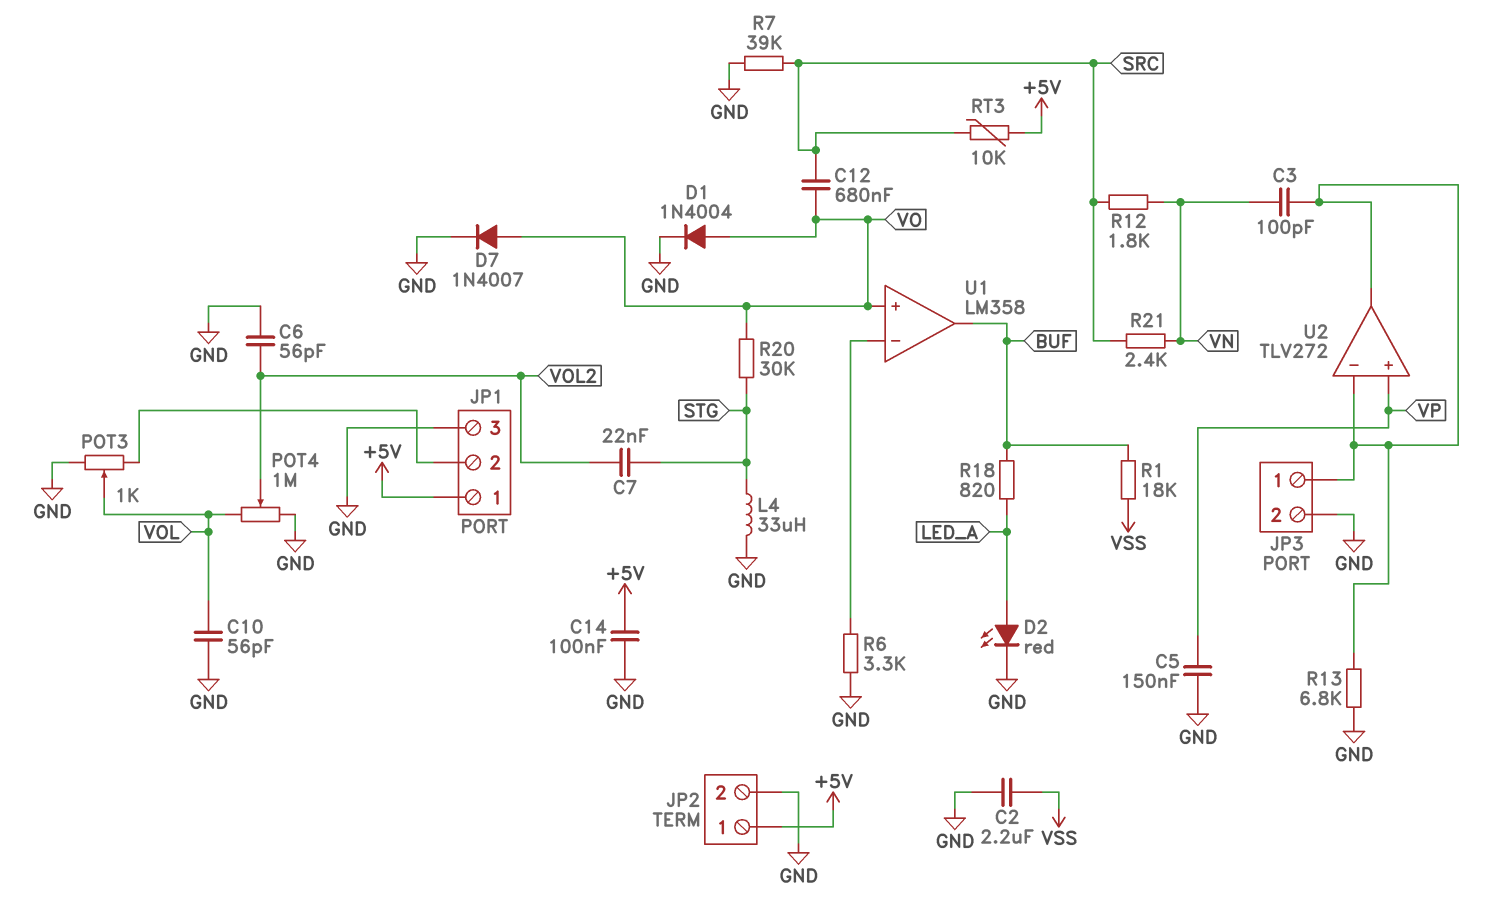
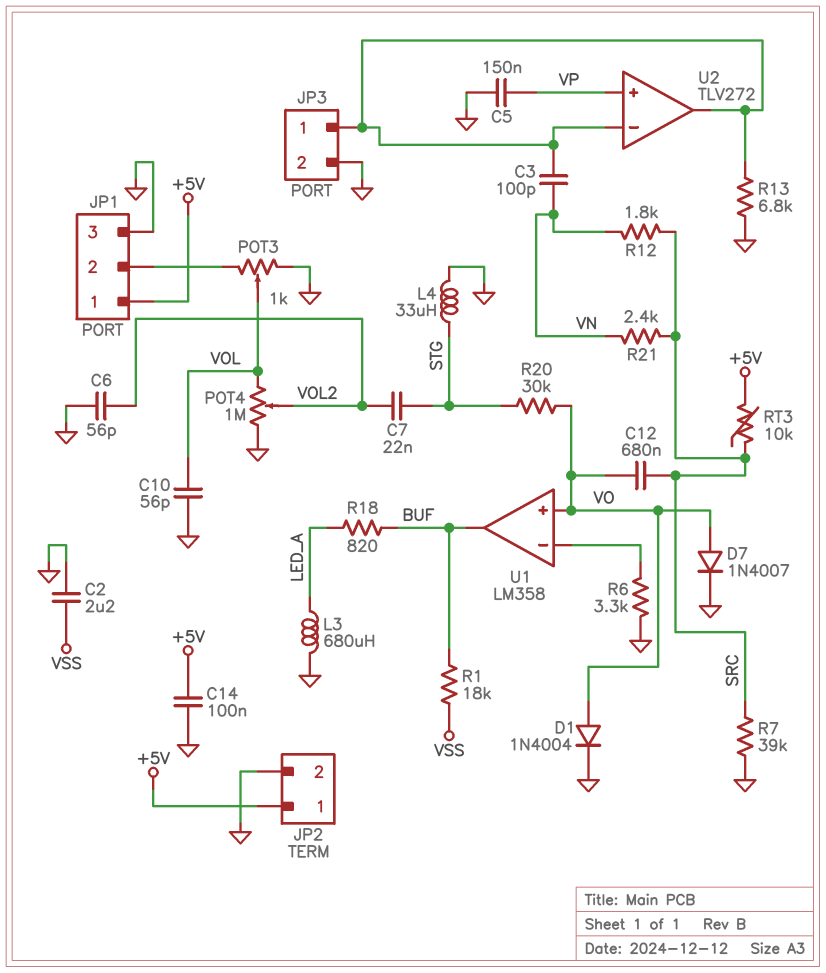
D2: LED red (A LED_A, K GND) -> none
L3: none -> 680uH (GND, LED_A)

